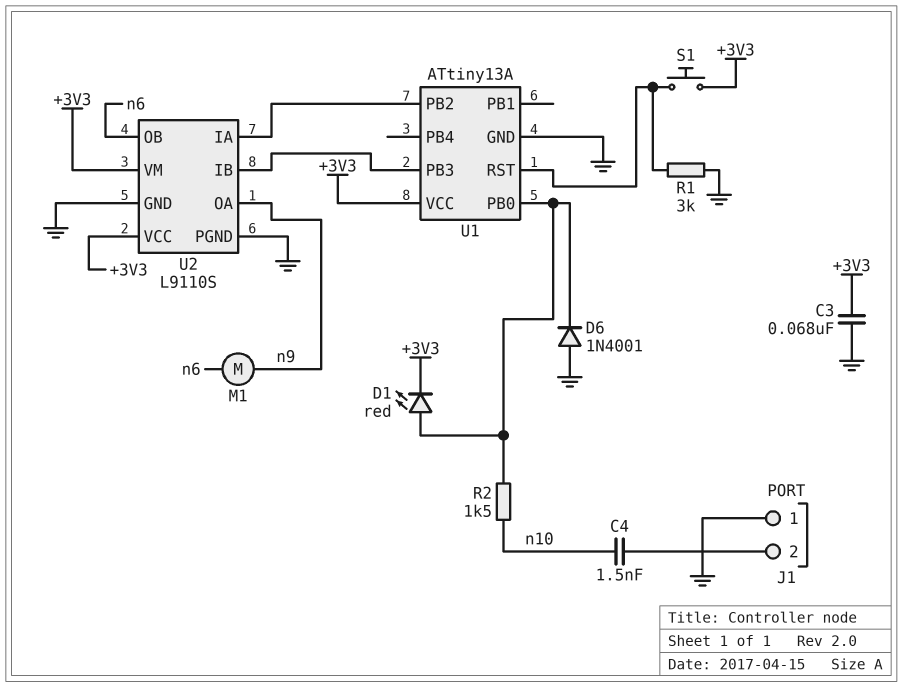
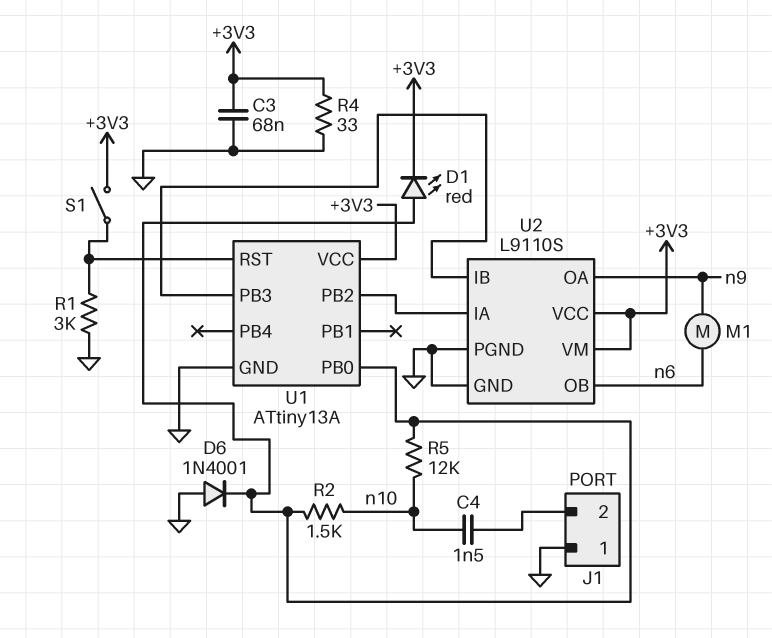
R4: none -> 33 (+3V3, GND)
R5: none -> 12k (U1/PB0, n10)
S1: button (+3V3, U1/RST) -> switch (+3V3, U1/RST)

